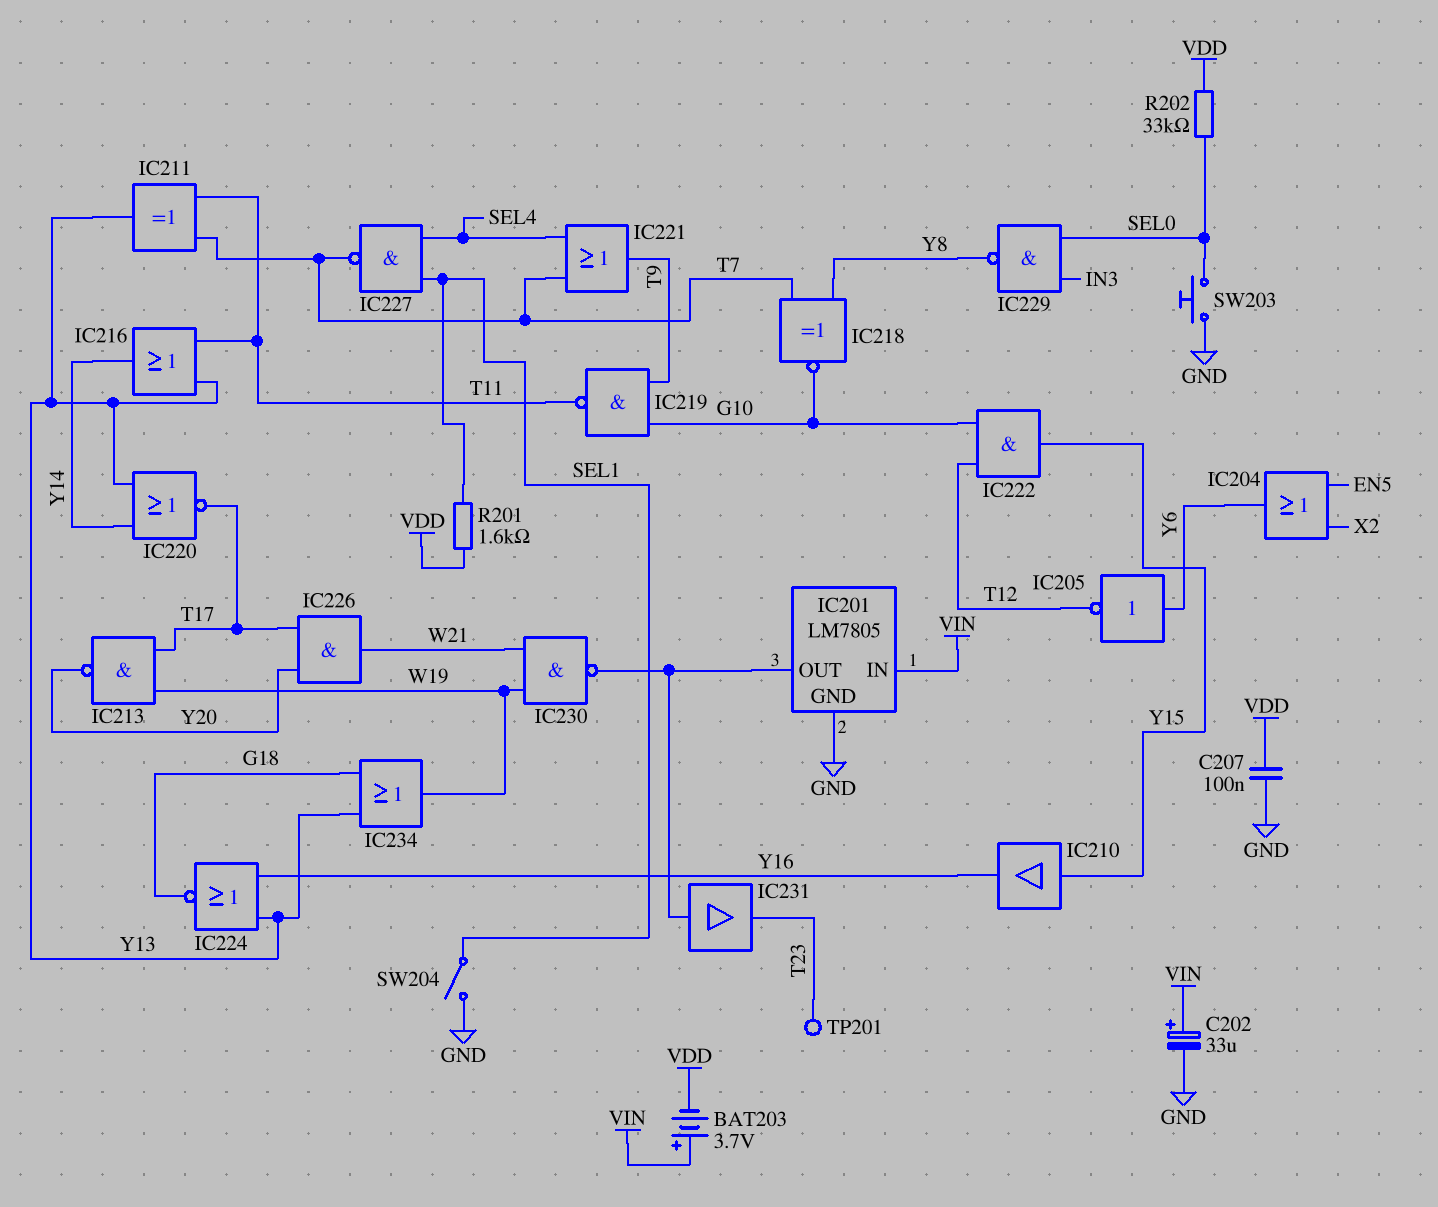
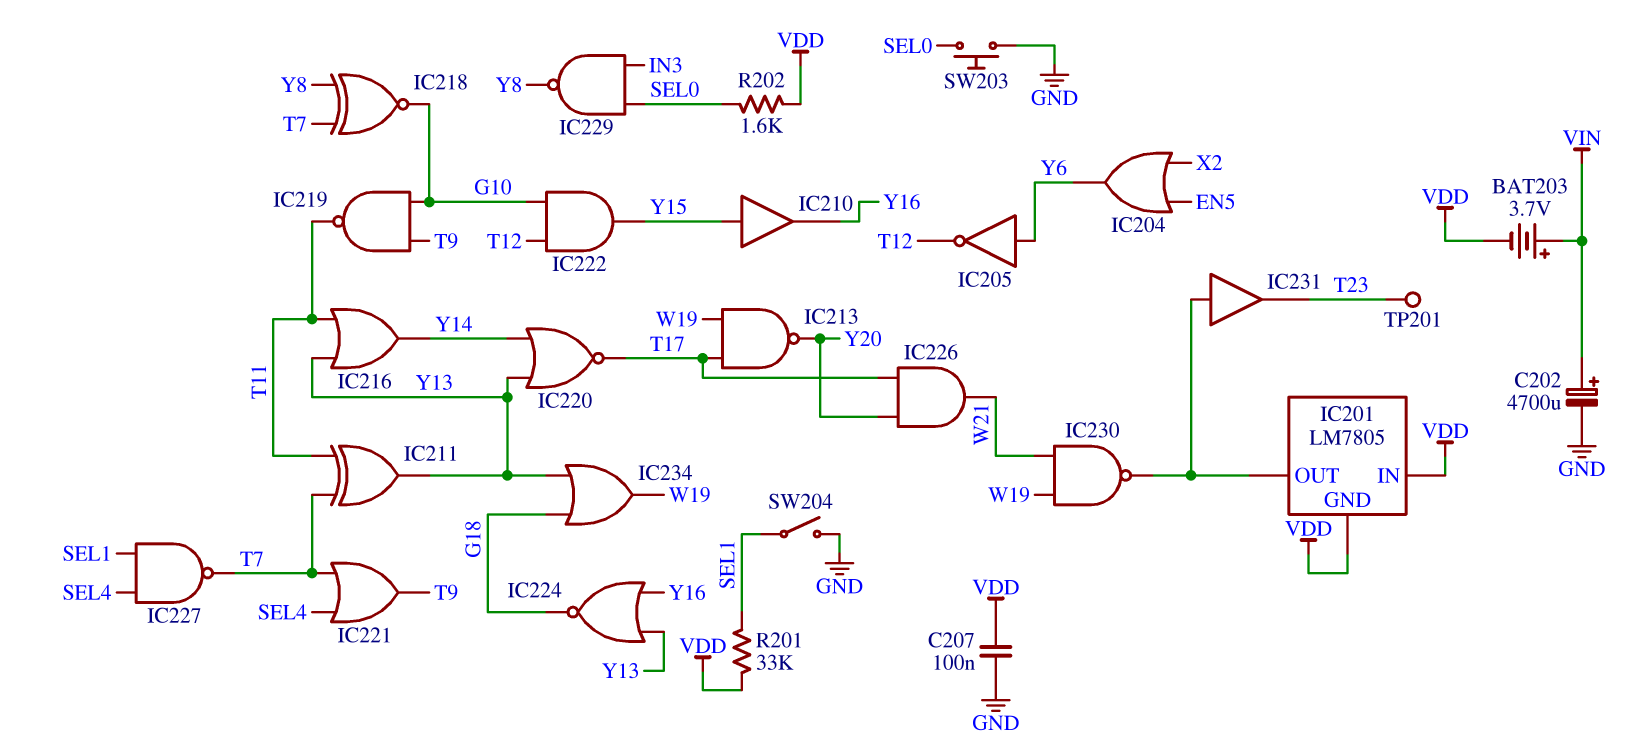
C202: 33uF (plus VIN, minus GND) -> 4700uF (plus VIN, minus GND)
IC201 pin GND: GND -> VDD
IC201 pin IN: VIN -> VDD
R201: 1.6k (SEL1, VDD) -> 33k (SEL1, VDD)
R202: 33k (SEL0, VDD) -> 1.6k (SEL0, VDD)

